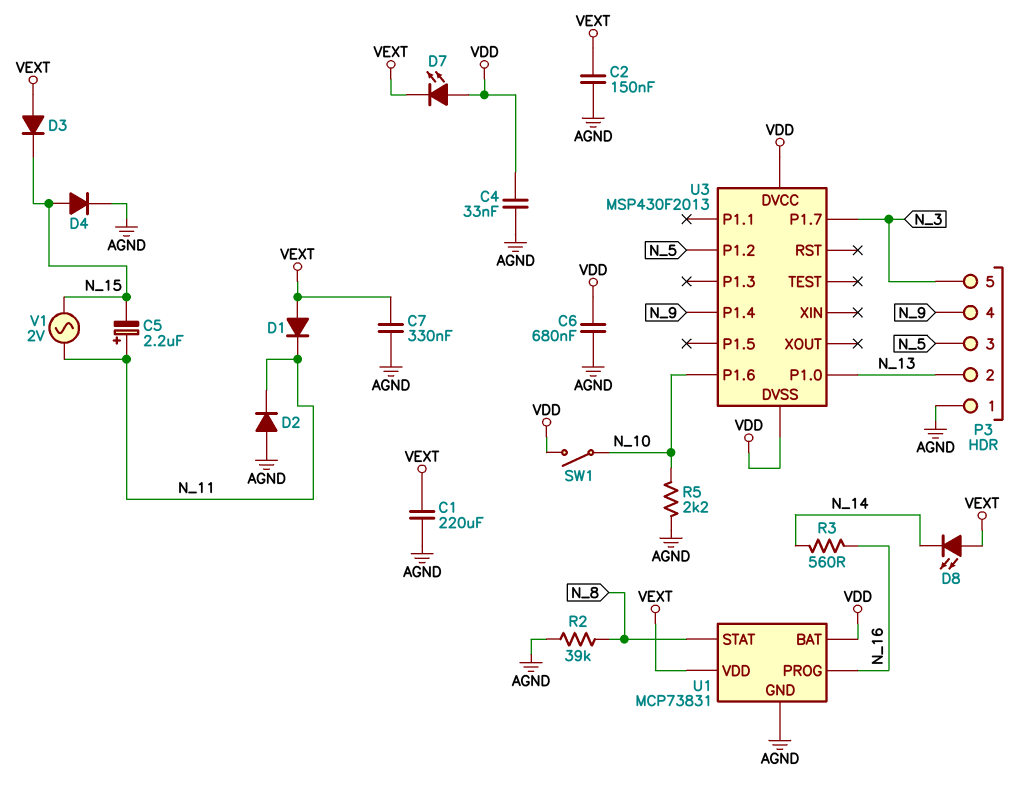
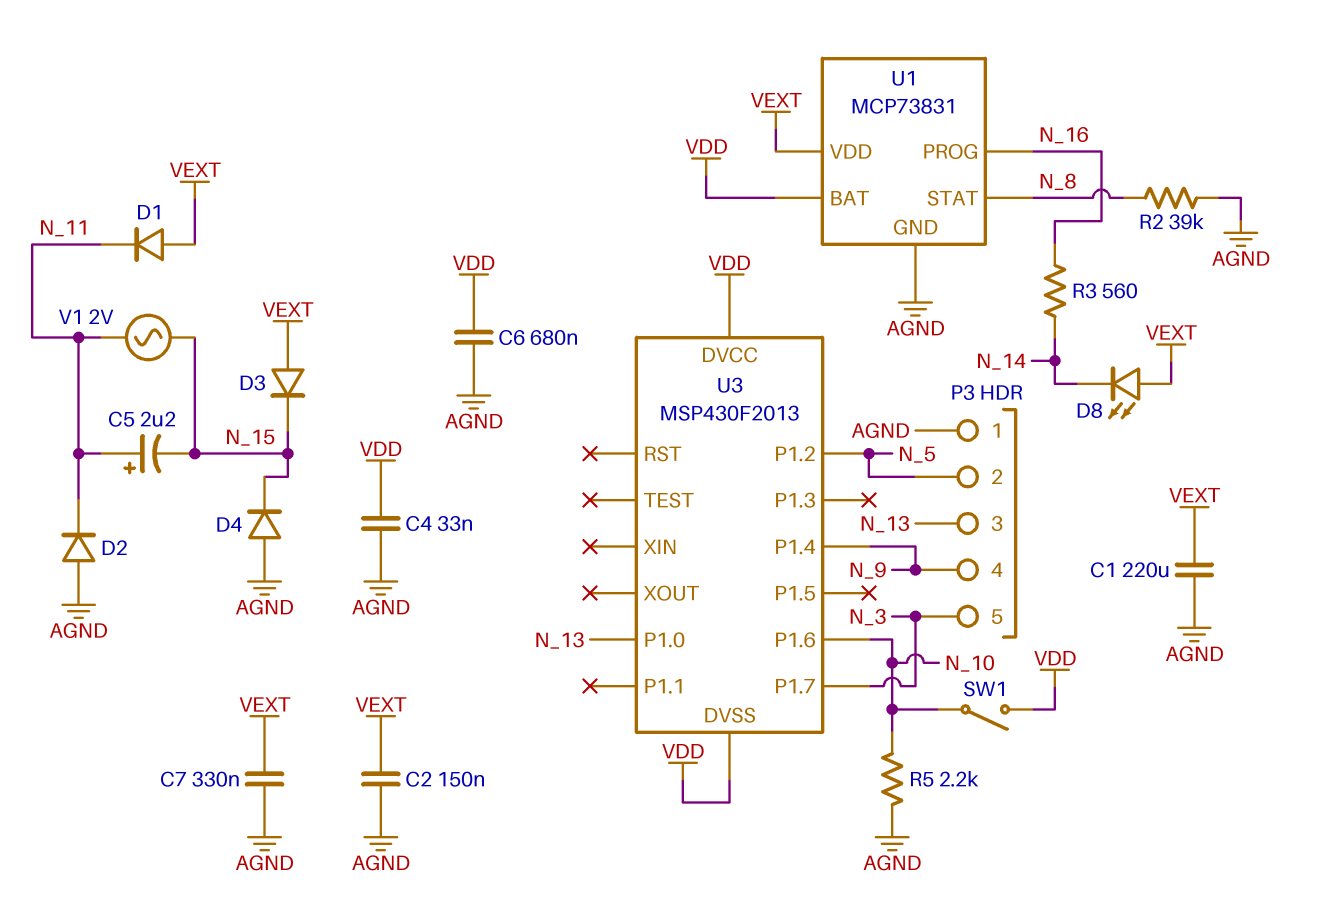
D4: diode (A N_15, K AGND) -> diode (A AGND, K N_15)
D7: LED (A VDD, K VEXT) -> none
P3 pin 2: N_13 -> N_5
P3 pin 3: N_5 -> N_13

